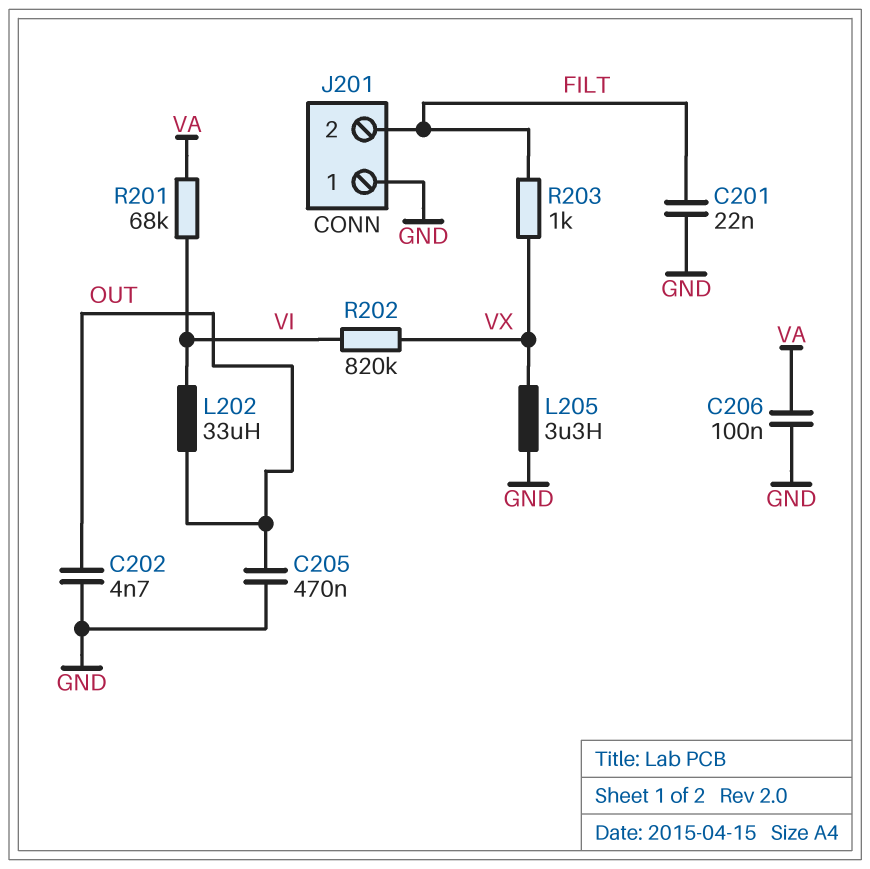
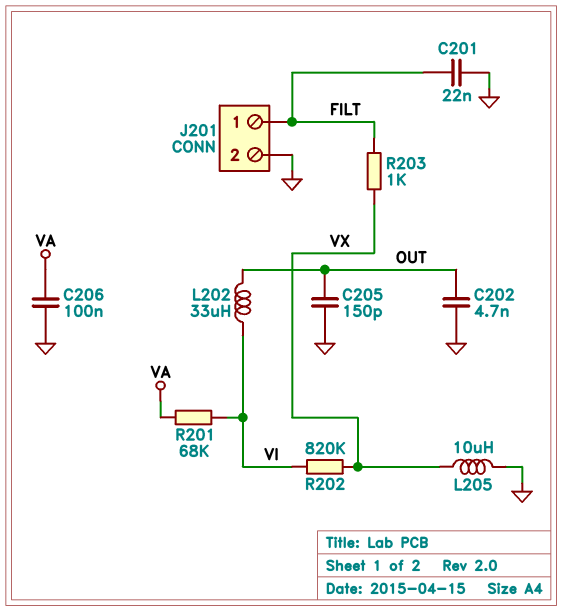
C205: 470nF (GND, OUT) -> 150pF (GND, OUT)
J201 pin 1: GND -> FILT
J201 pin 2: FILT -> GND
L205: 3.3uH (GND, VX) -> 10uH (GND, VX)

